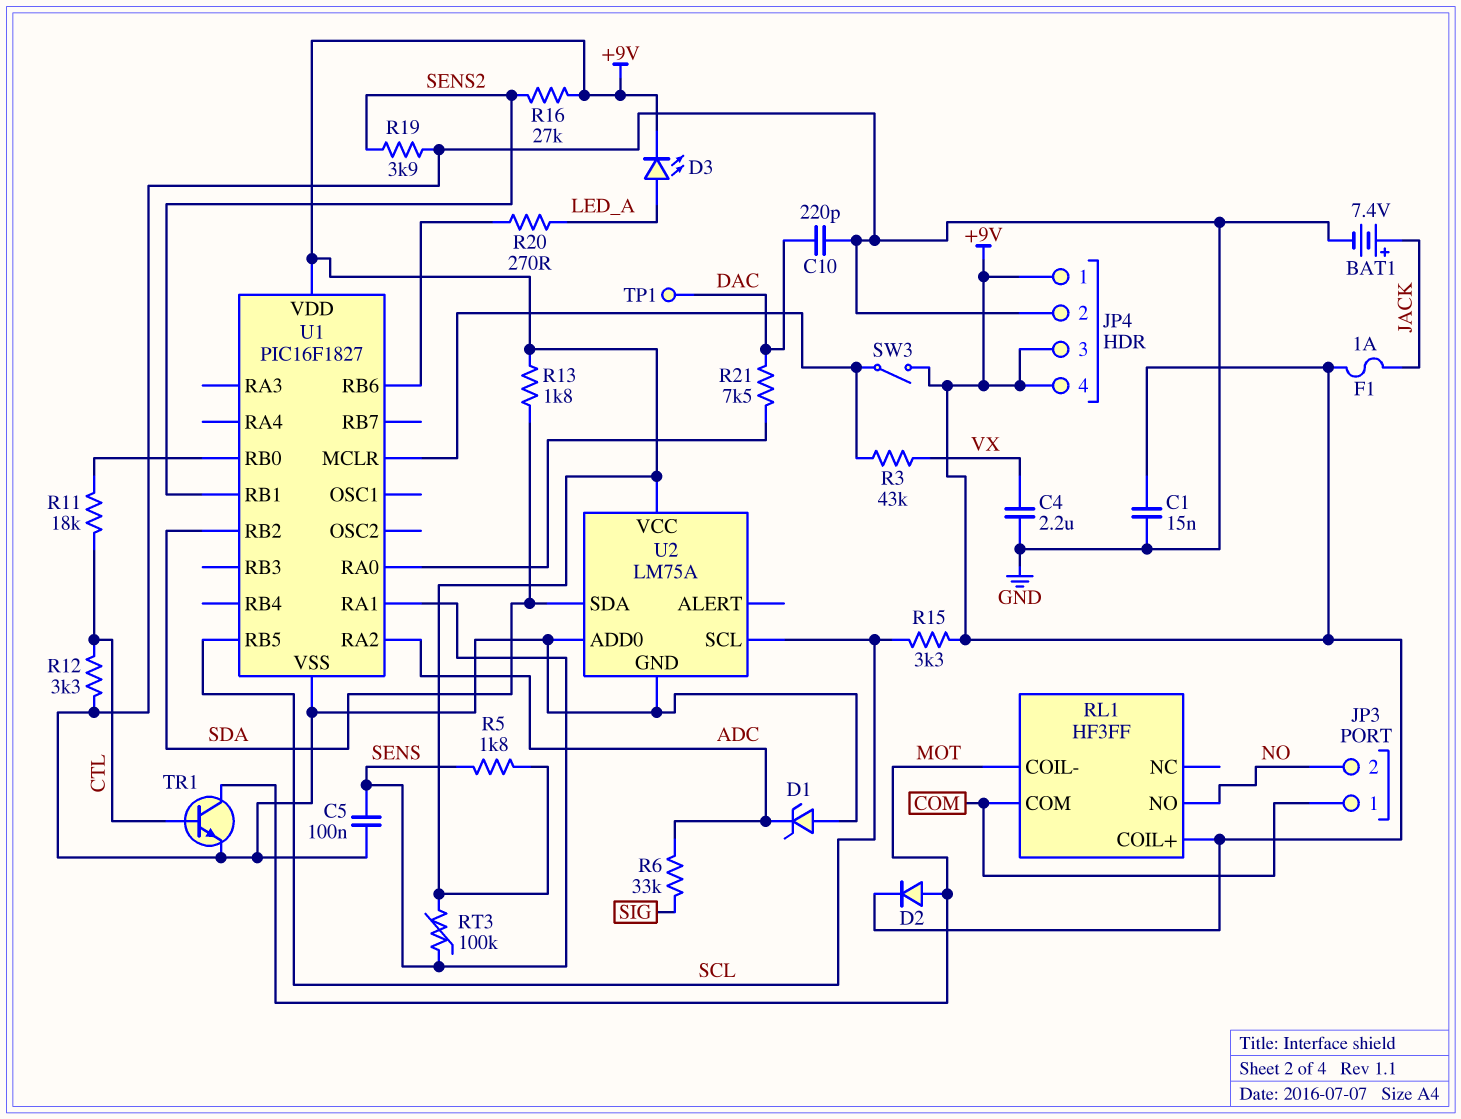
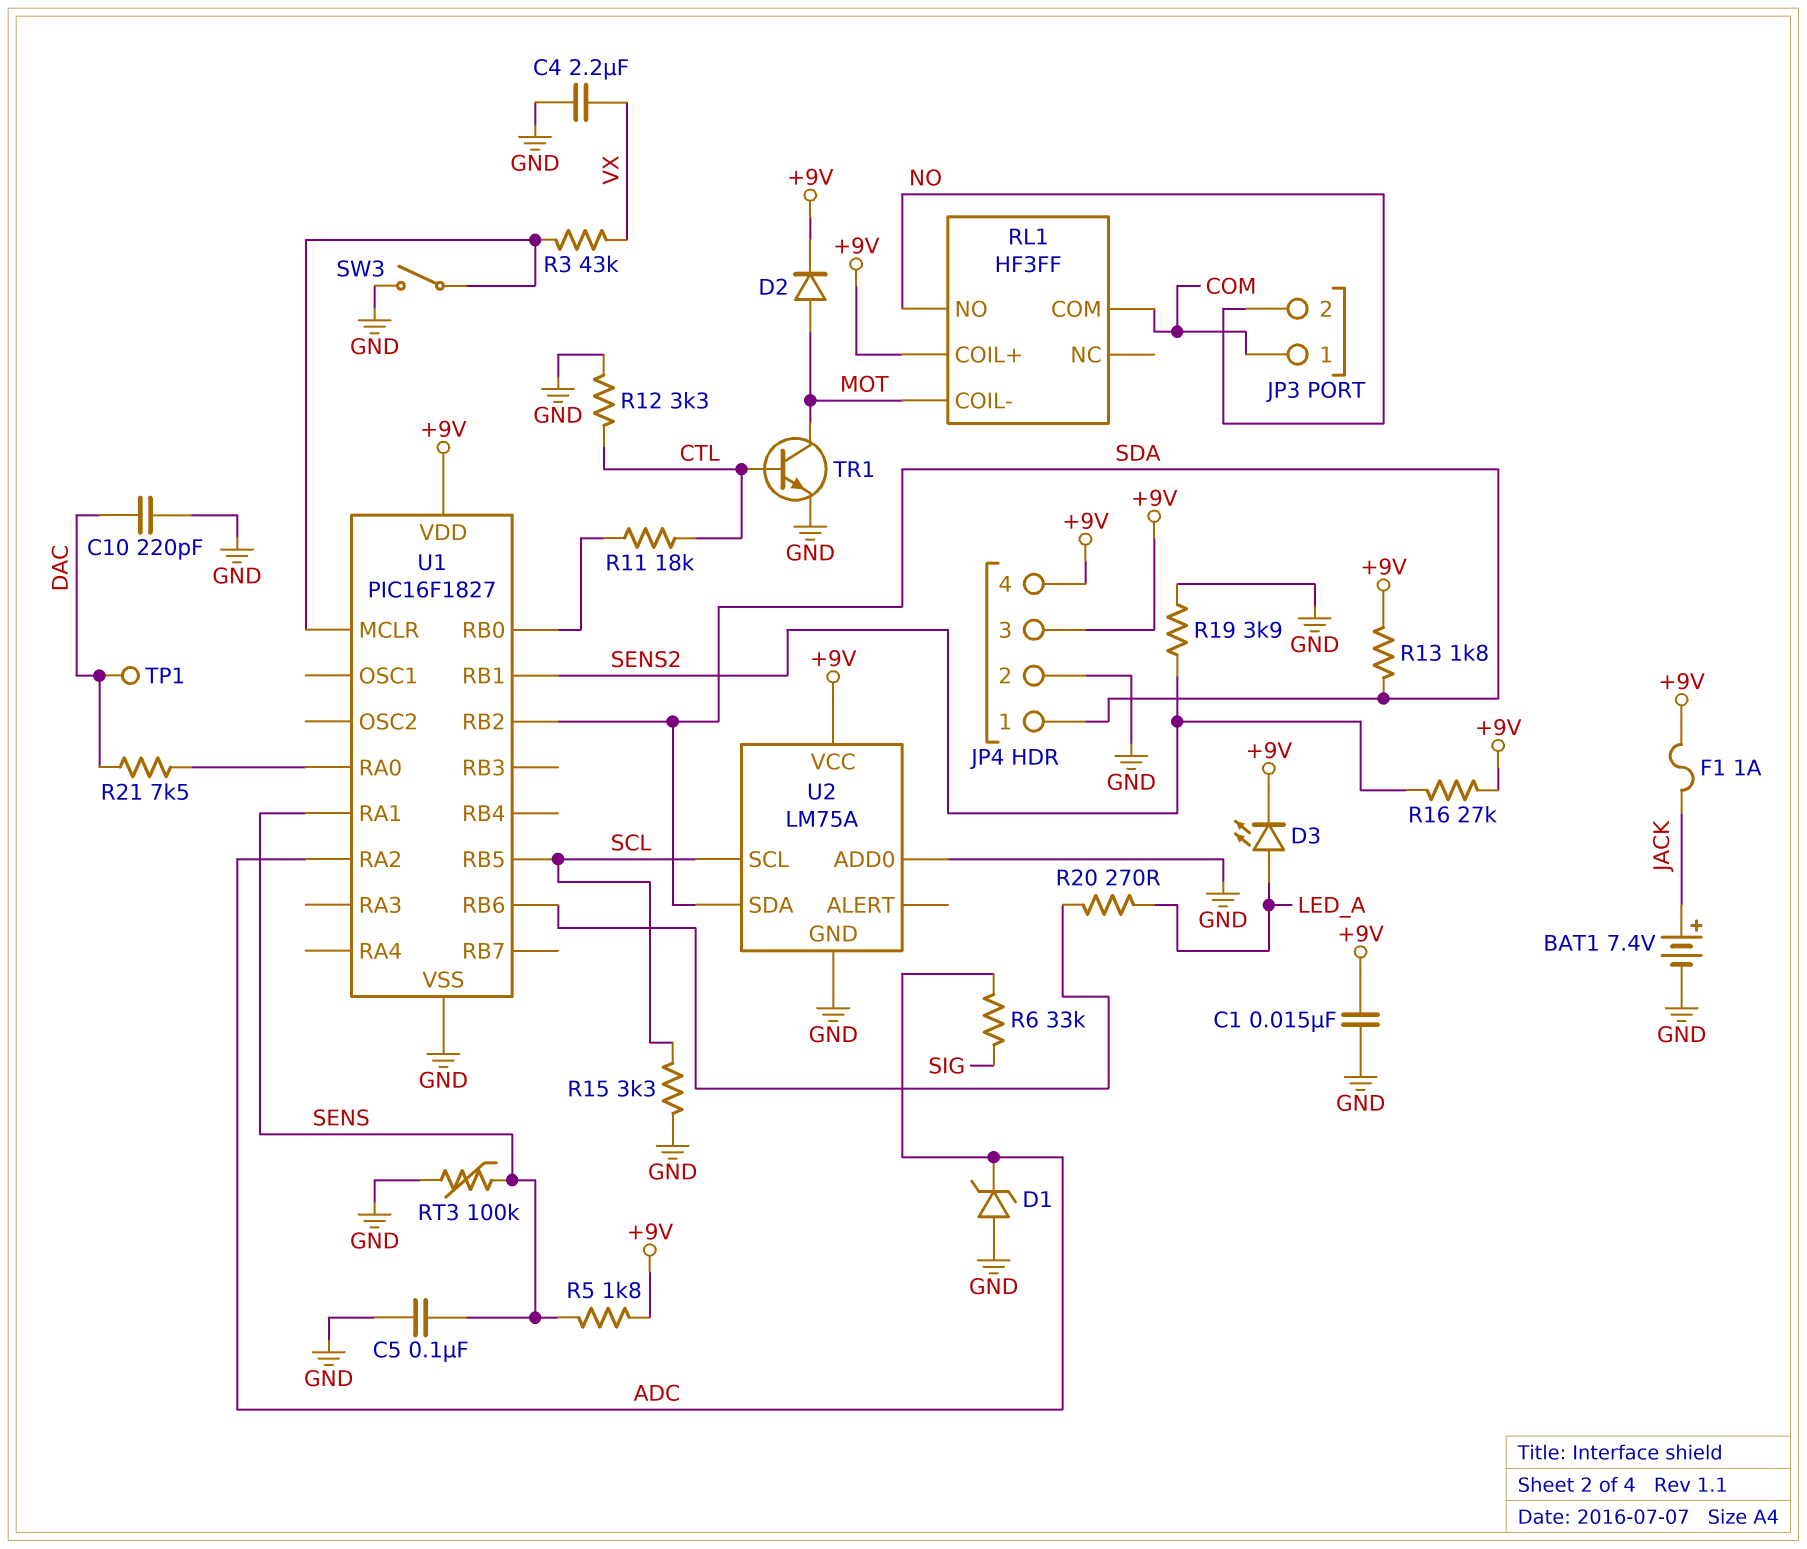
JP4 pin 1: +9V -> SDA
R15: 3.3k (+9V, SCL) -> 3.3k (GND, SCL)
RT3: 100k (+9V, SENS) -> 100k (GND, SENS)
SW3: switch (+9V, U1/MCLR) -> switch (GND, U1/MCLR)

